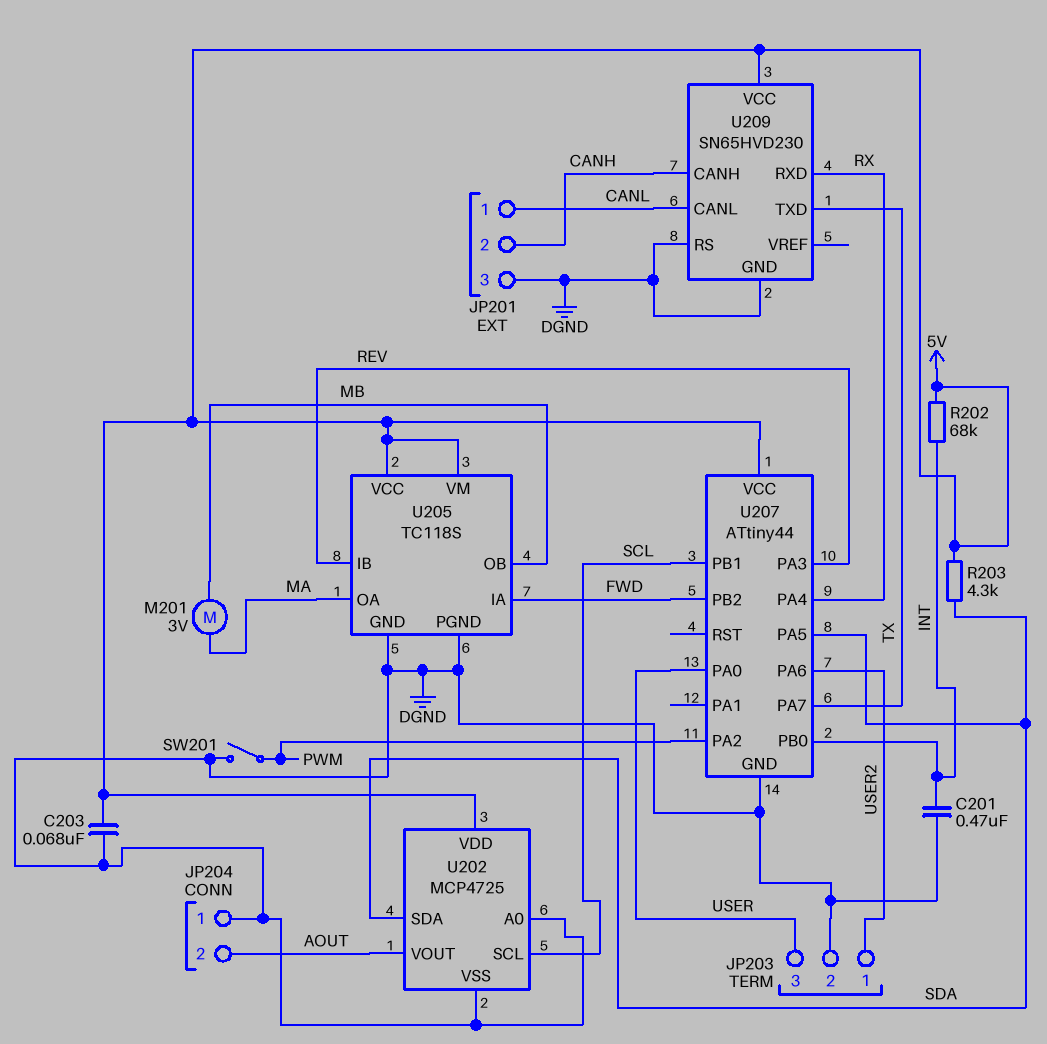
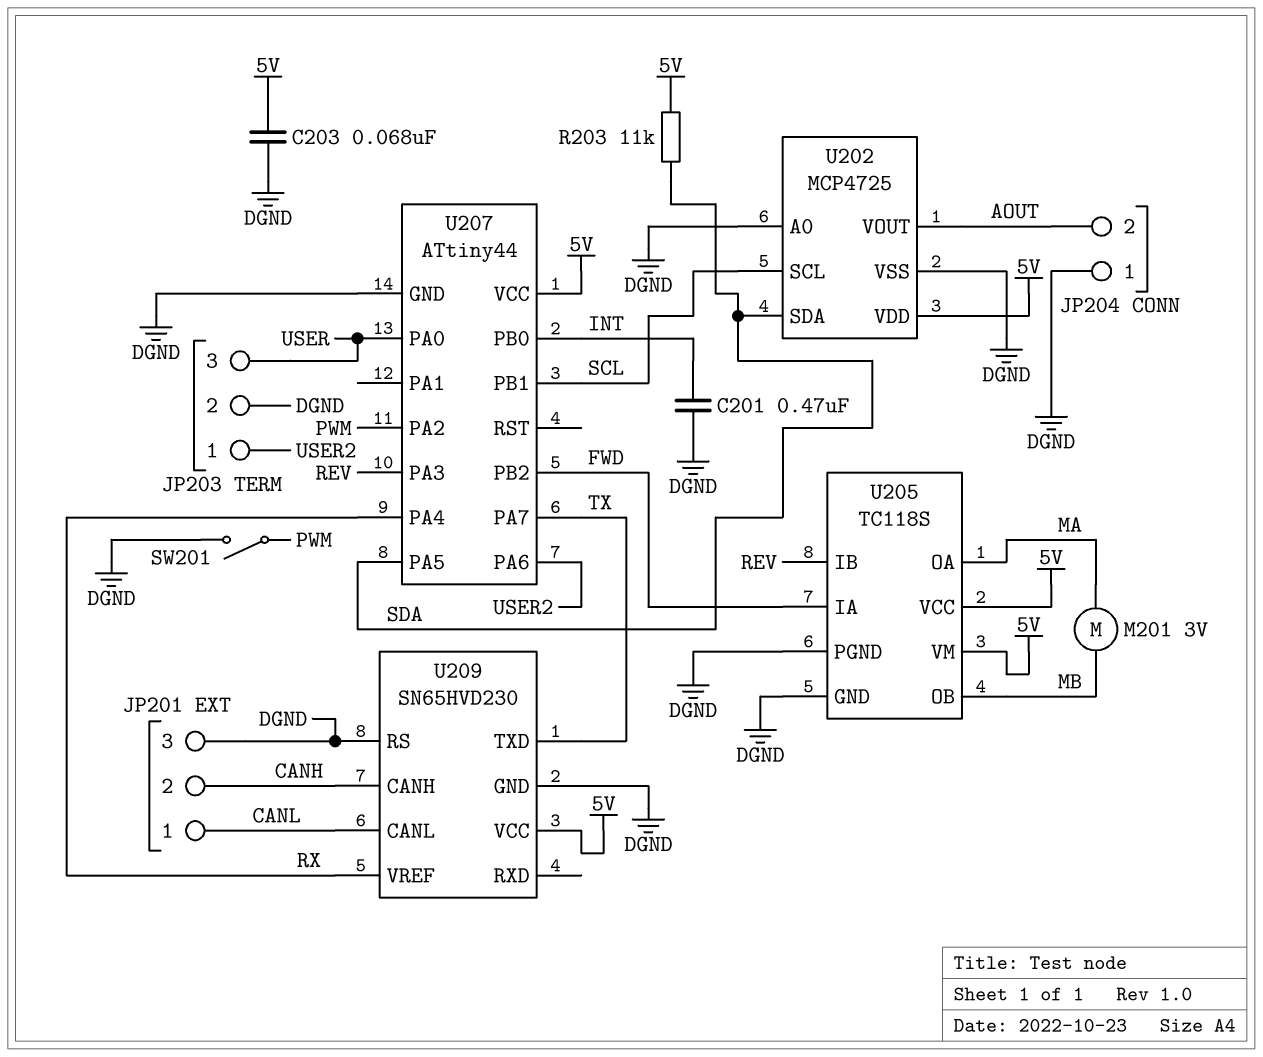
R202: 68k (5V, INT) -> none
R203: 4.3k (5V, SDA) -> 11k (5V, SDA)
U209 pin RXD: RX -> none
U209 pin VREF: none -> RX

